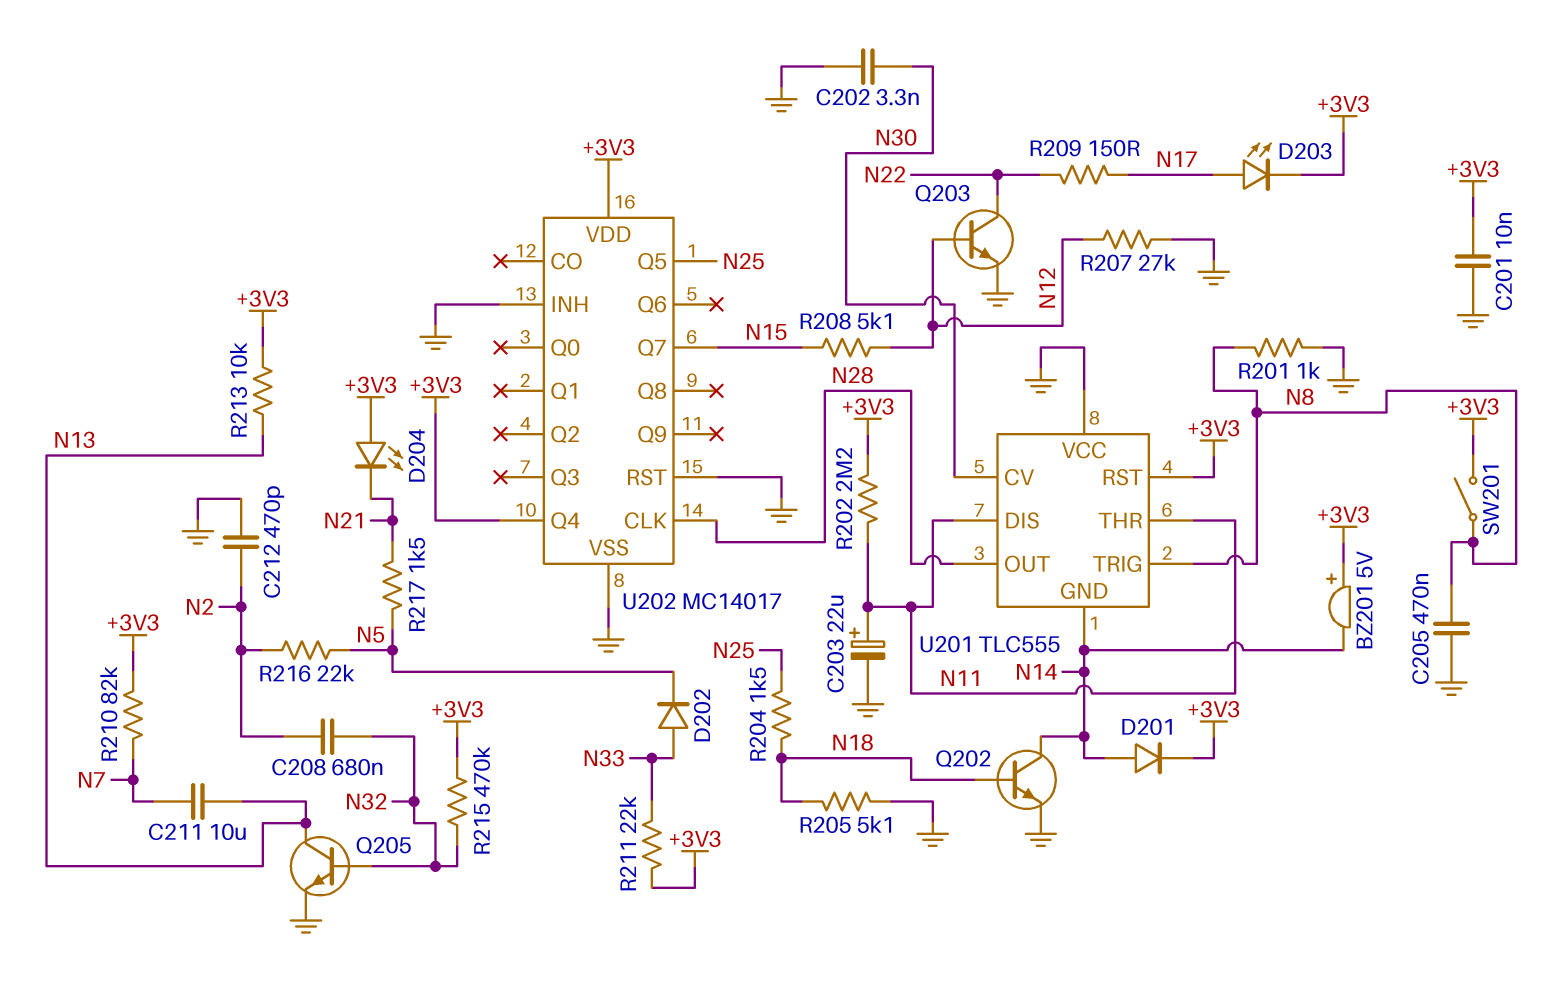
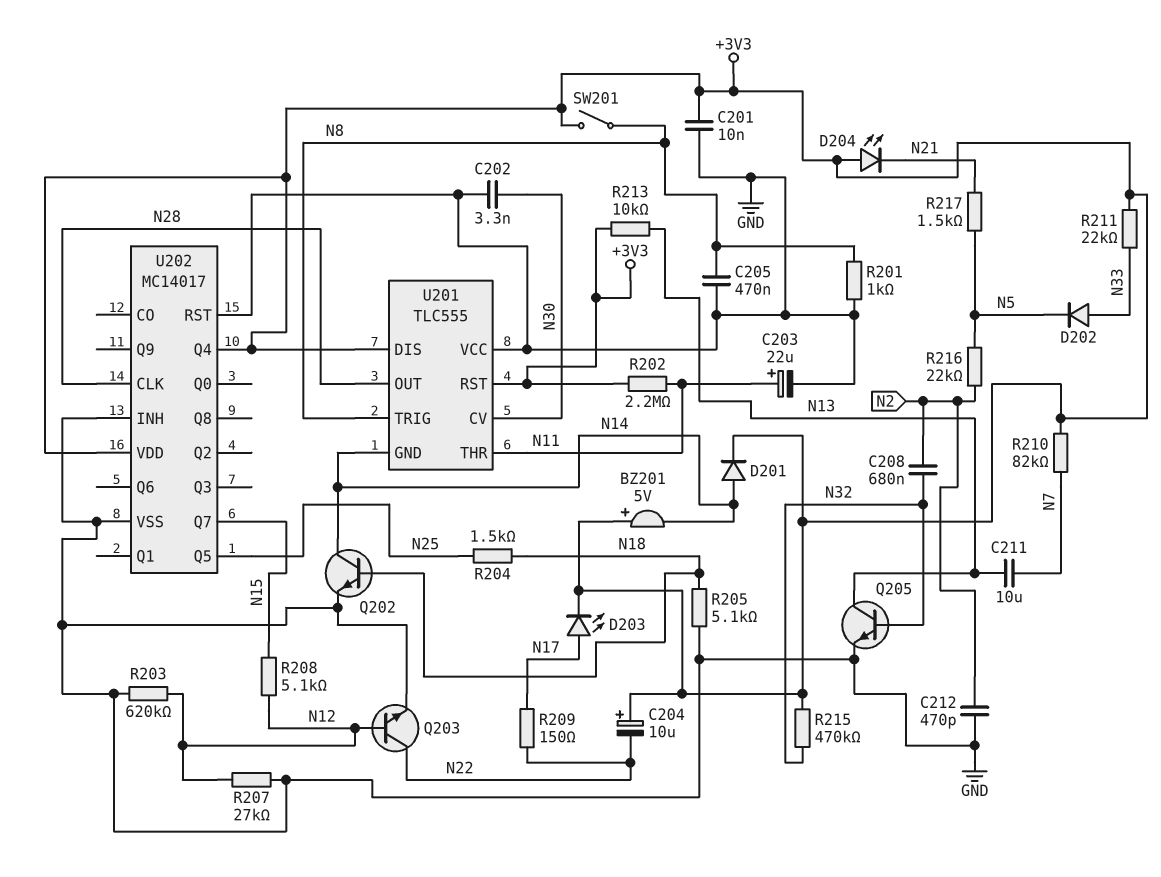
C204: none -> 10uF (plus +3V3, minus N22)
R203: none -> 620k (GND, N12)
U201 pin DIS: N11 -> +3V3

